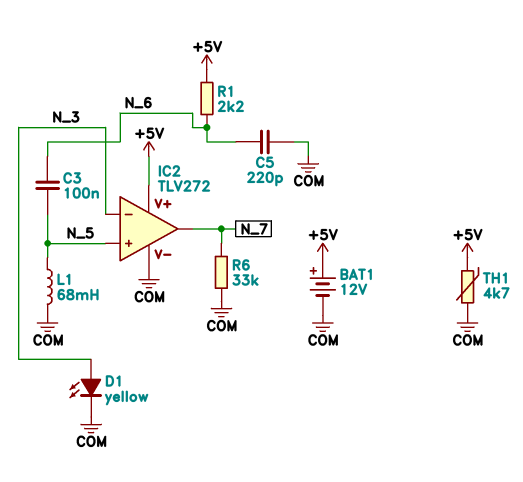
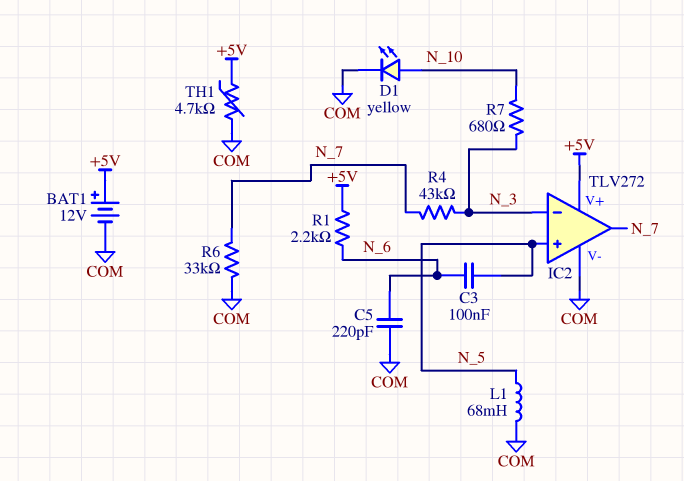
D1: LED yellow (A N_3, K COM) -> LED yellow (A N_10, K COM)
R4: none -> 43k (N_3, N_7)
R7: none -> 680 (N_3, N_10)

